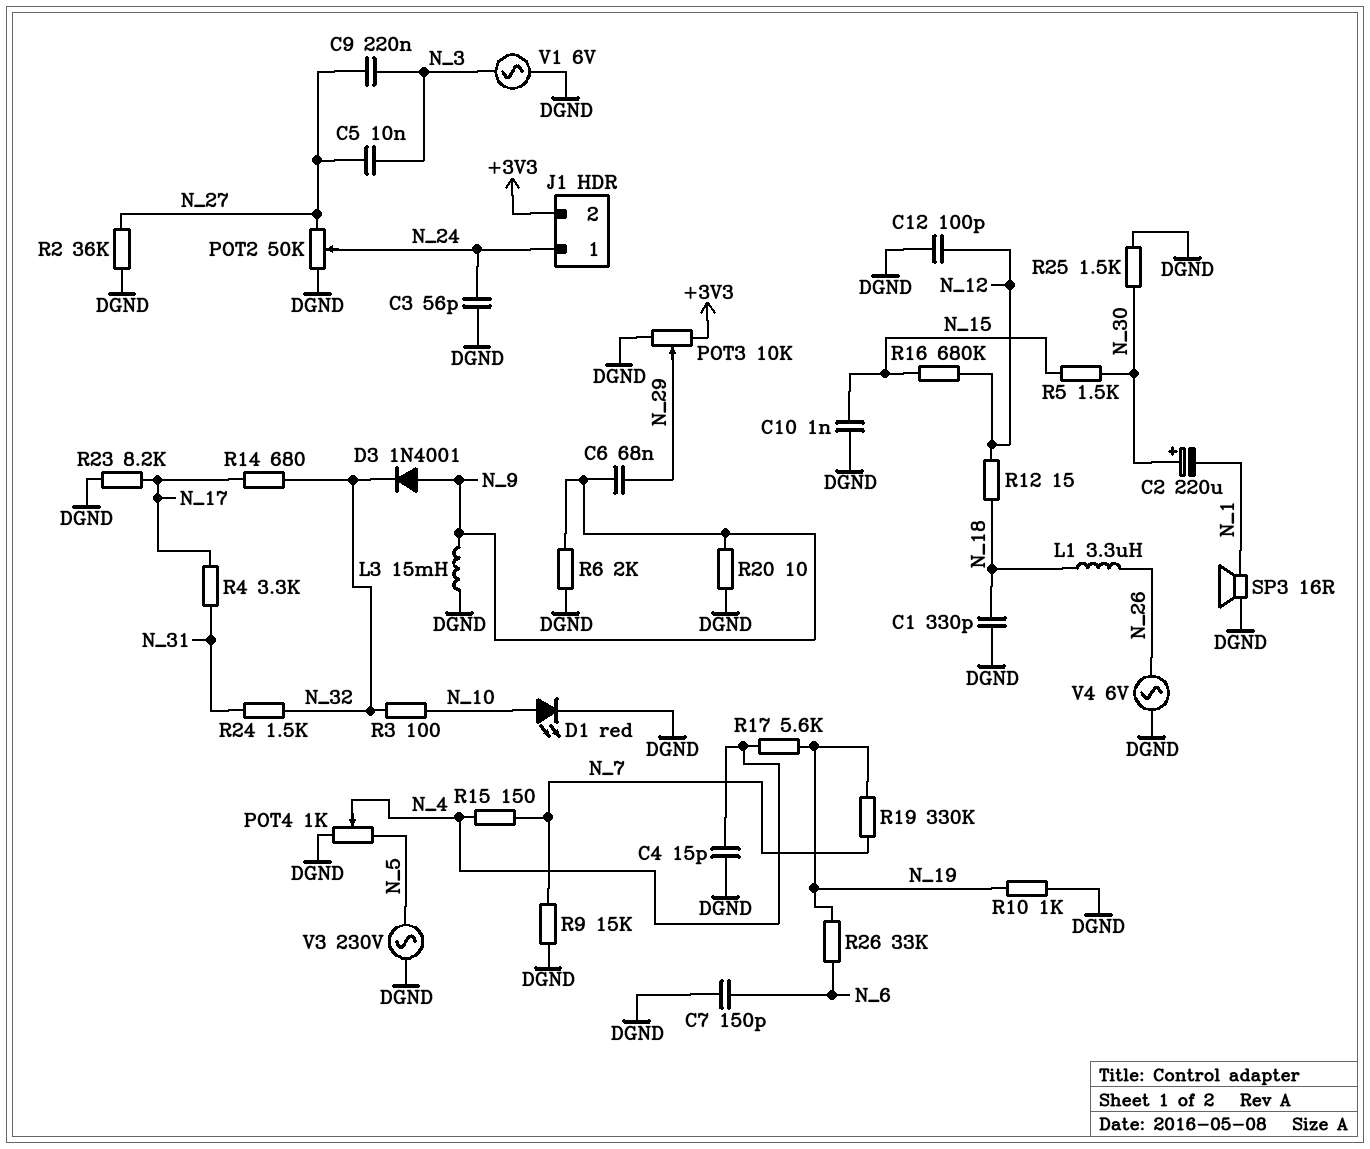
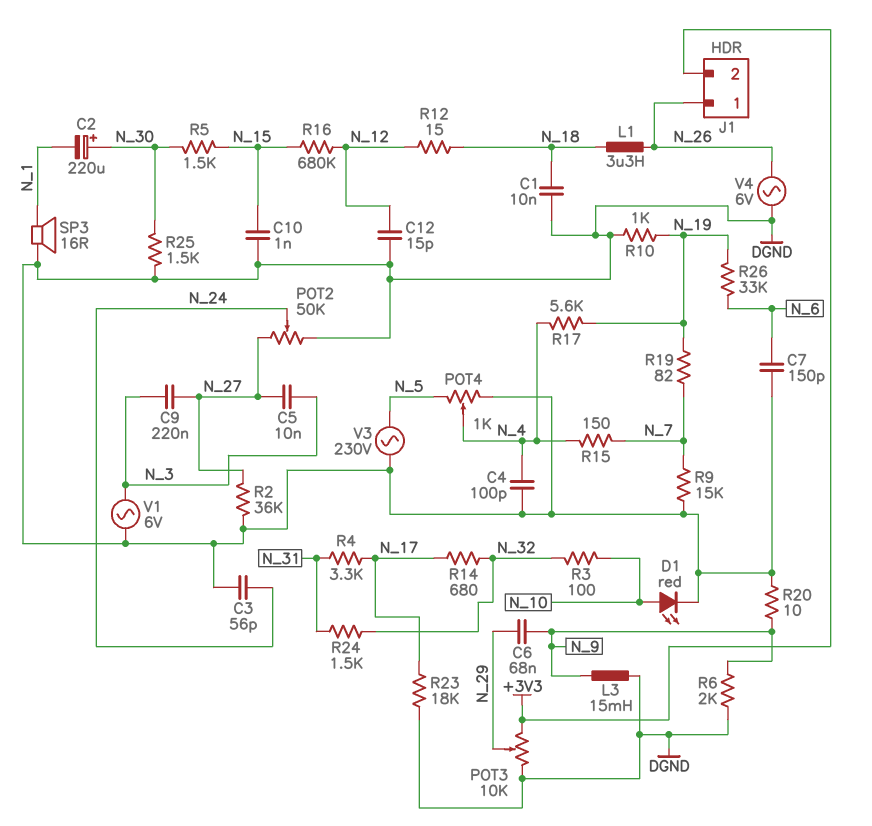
C1: 330pF (DGND, N_18) -> 10nF (DGND, N_18)
C4: 15pF (DGND, N_4) -> 100pF (DGND, N_4)
C12: 100pF (DGND, N_12) -> 15pF (DGND, N_12)
D3: diode 1N4001 (A N_9, K N_32) -> none
J1 pin 1: N_24 -> N_26
R19: 330k (N_7, N_19) -> 82 (N_7, N_19)
R23: 8.2k (DGND, N_17) -> 18k (DGND, N_17)

